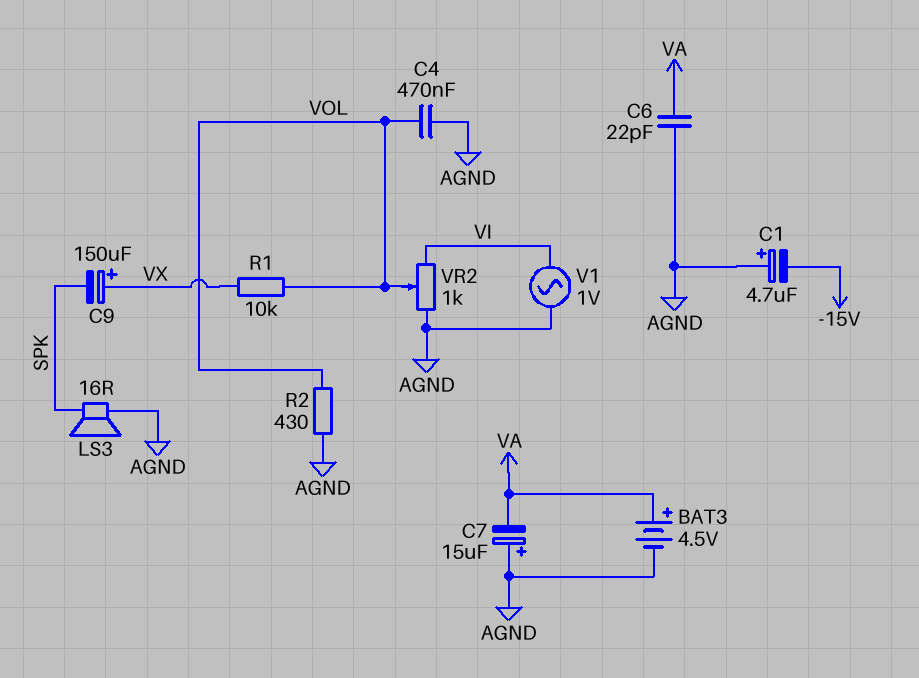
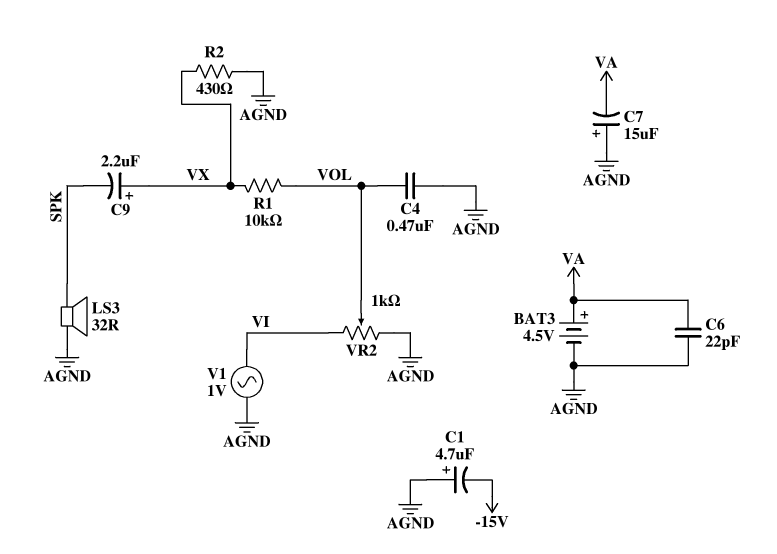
C9: 150uF (plus VX, minus SPK) -> 2.2uF (plus VX, minus SPK)
LS3: speaker 16R (AGND, SPK) -> speaker 32R (AGND, SPK)
R2: 430 (AGND, VOL) -> 430 (AGND, VX)

